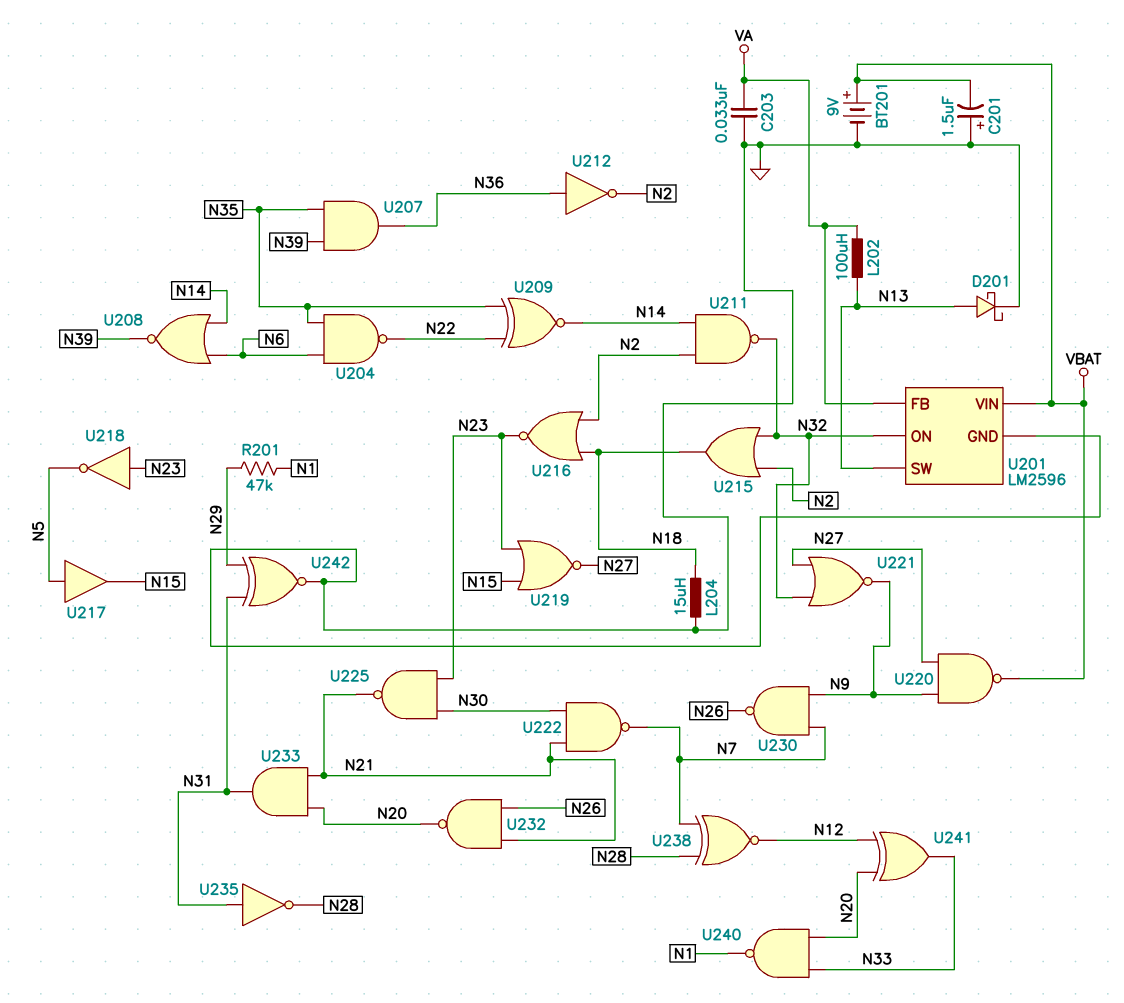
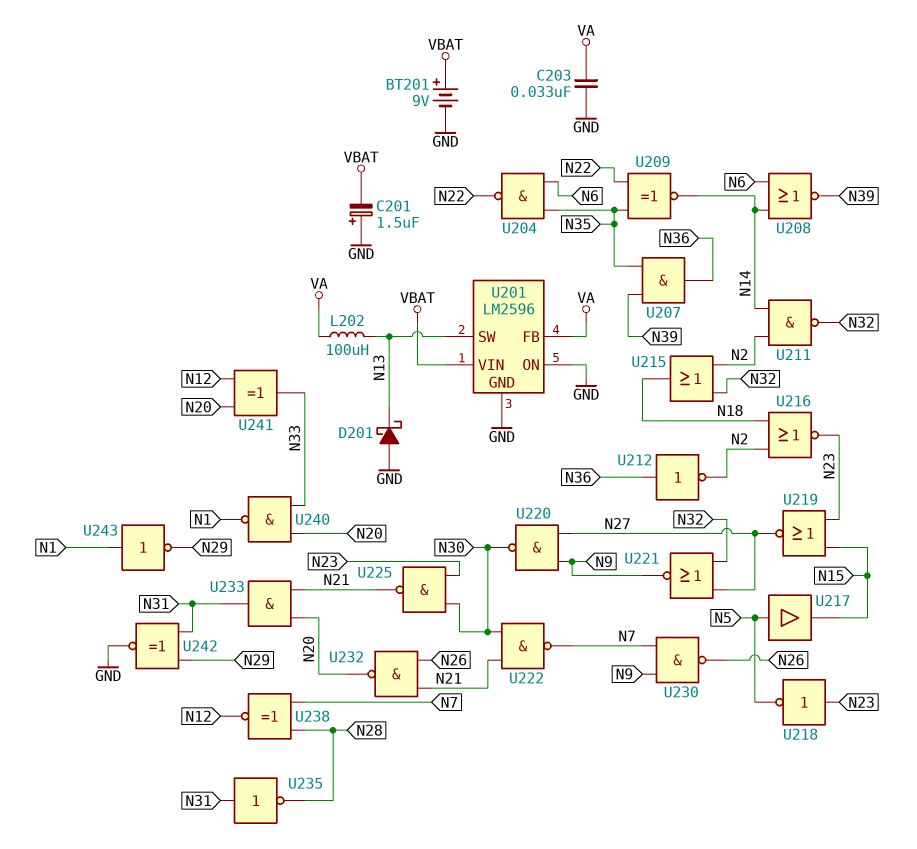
D201: schottky (A N13, K GND) -> schottky (A GND, K N13)
L204: 15uH (GND, N18) -> none
R201: 47k (N1, N29) -> none
U201 pin ON: N32 -> GND
U220: NAND (in N9, in N27, out VBAT) -> NAND (in N9, in N27, out N30)
U243: none -> NOT (in N1, out N29)

